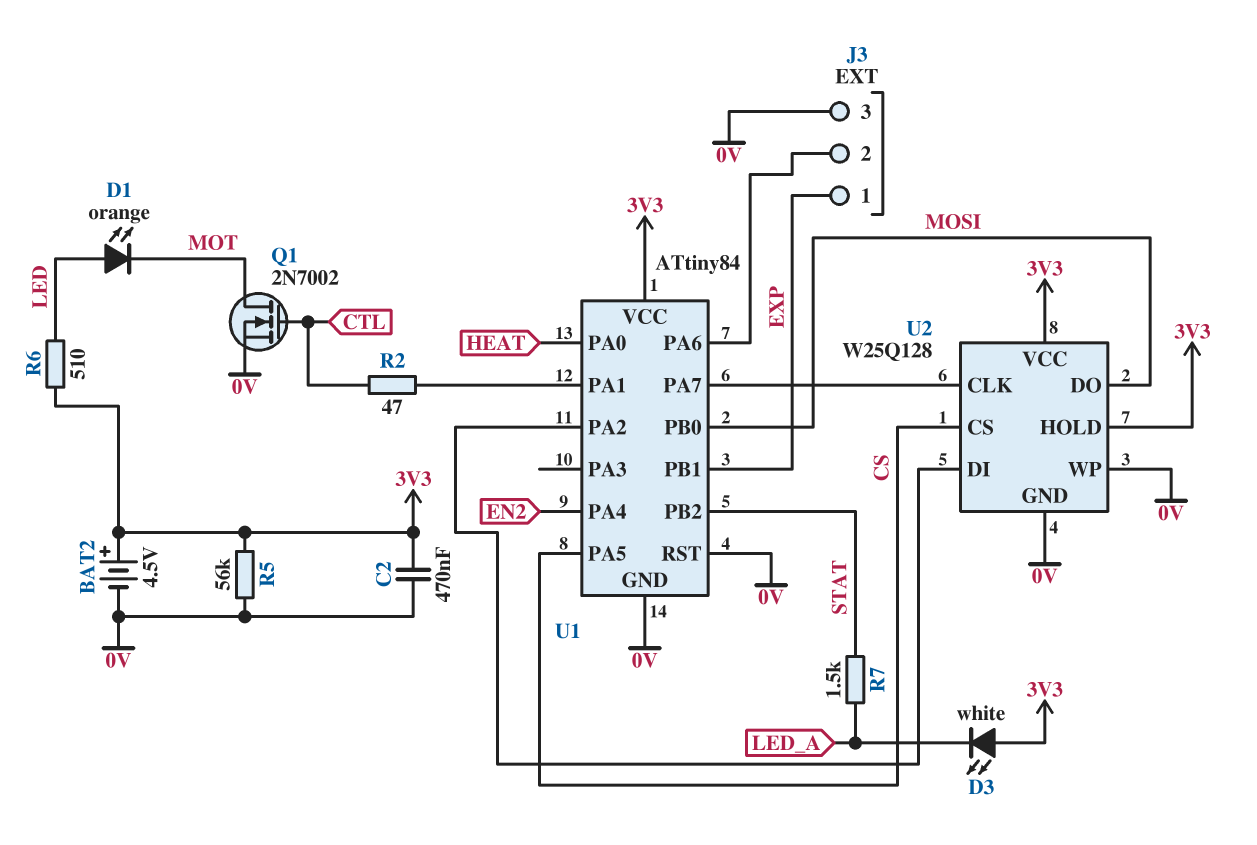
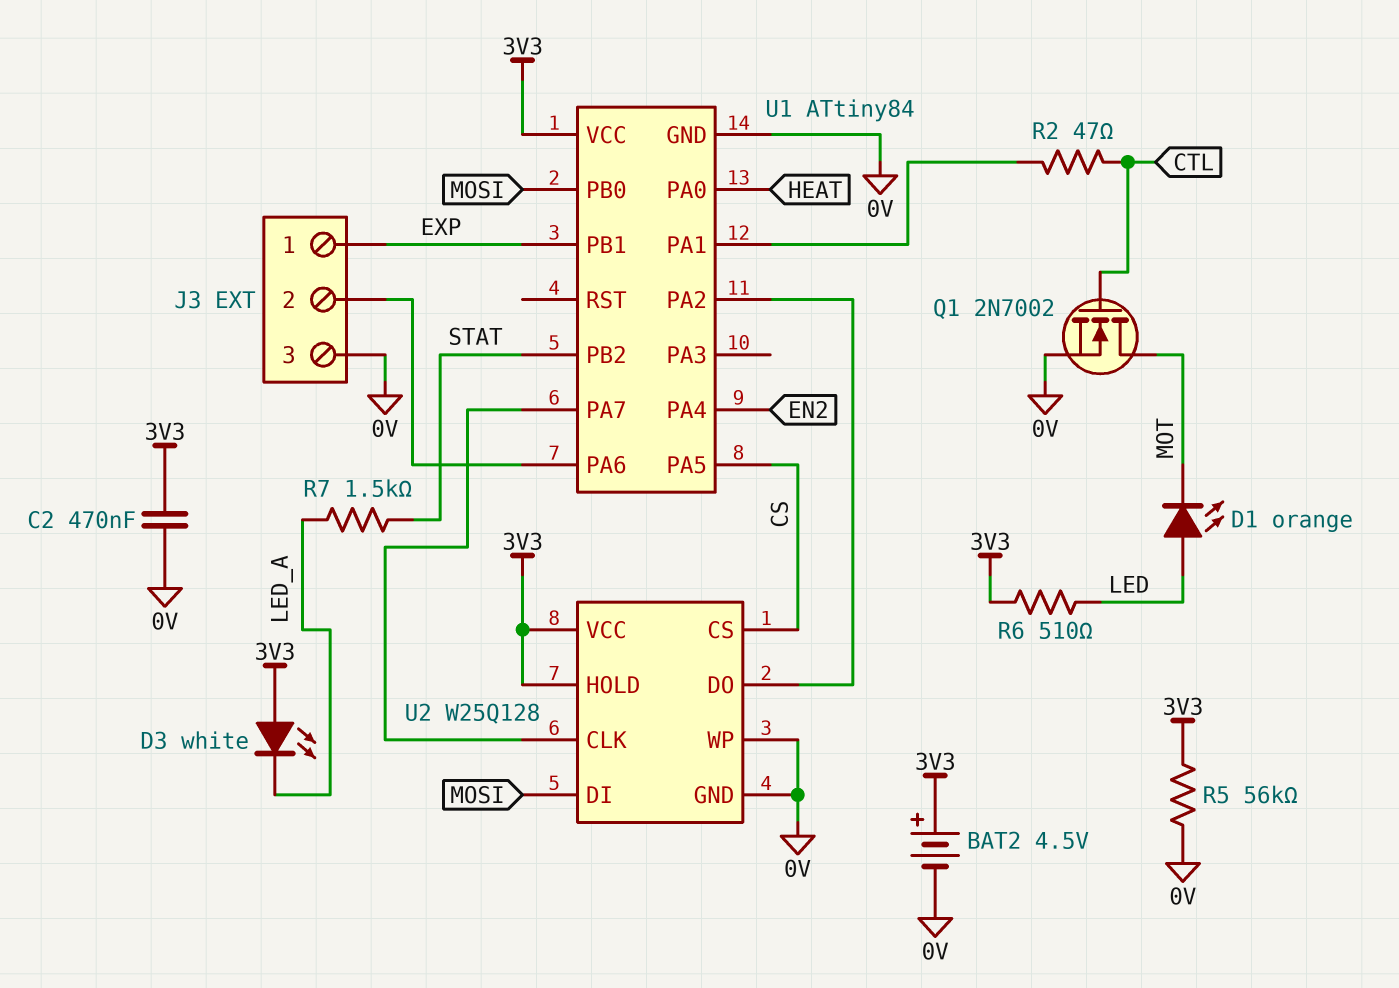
U1 pin RST: 0V -> none
U2 pin DI: U1/PA2 -> MOSI
U2 pin DO: MOSI -> U1/PA2

